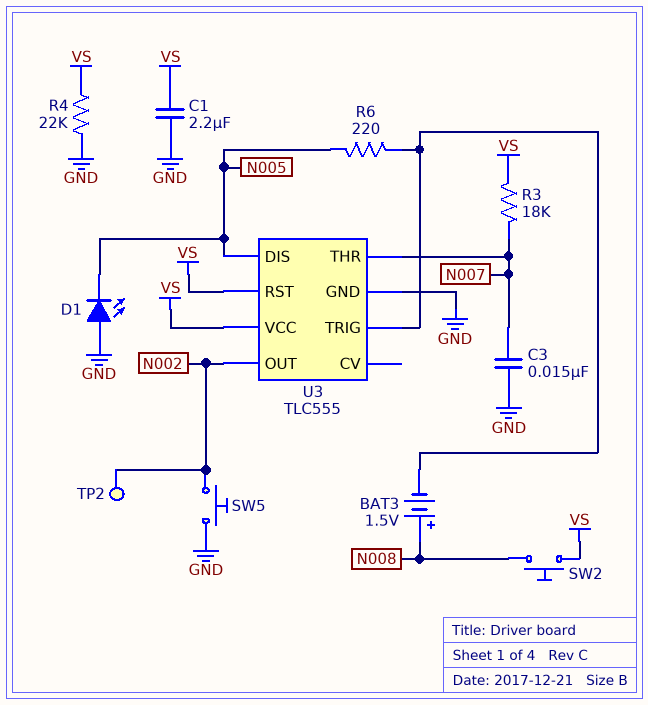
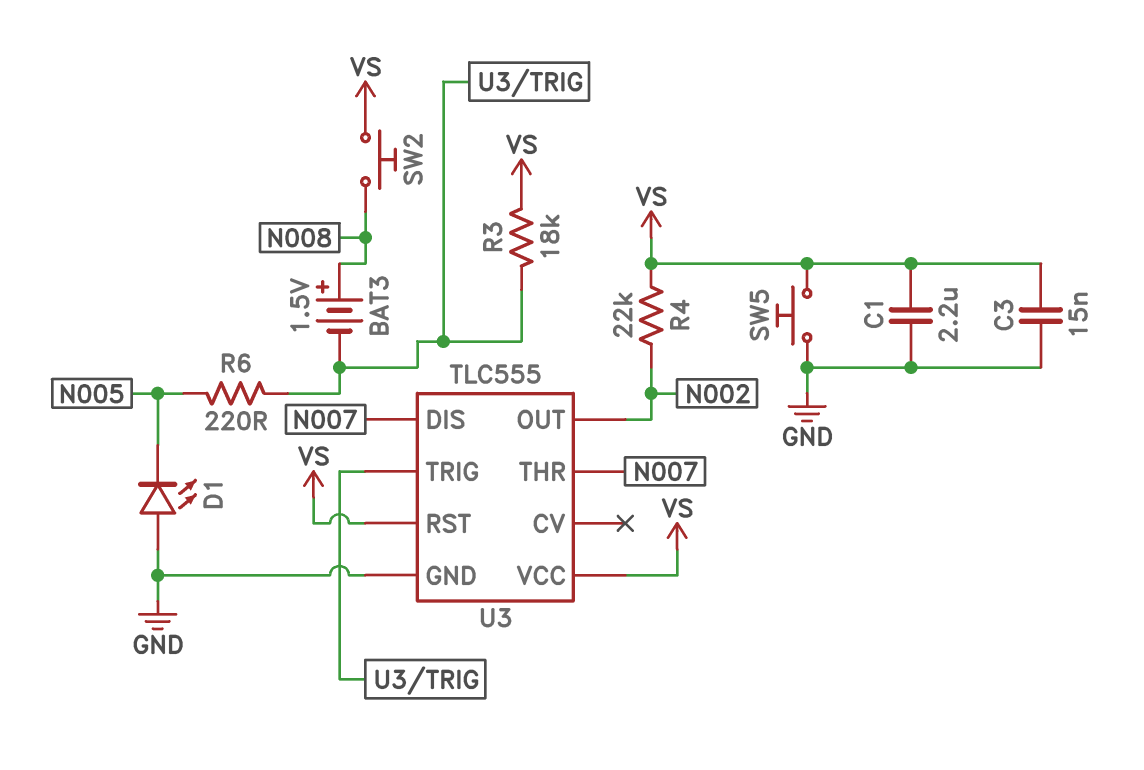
C3: 15nF (GND, N007) -> 15nF (GND, VS)
R3: 18k (N007, VS) -> 18k (U3/TRIG, VS)
R4: 22k (GND, VS) -> 22k (N002, VS)
SW5: button (GND, N002) -> button (GND, VS)
TP2: test point (N002) -> none
U3 pin DIS: N005 -> N007

